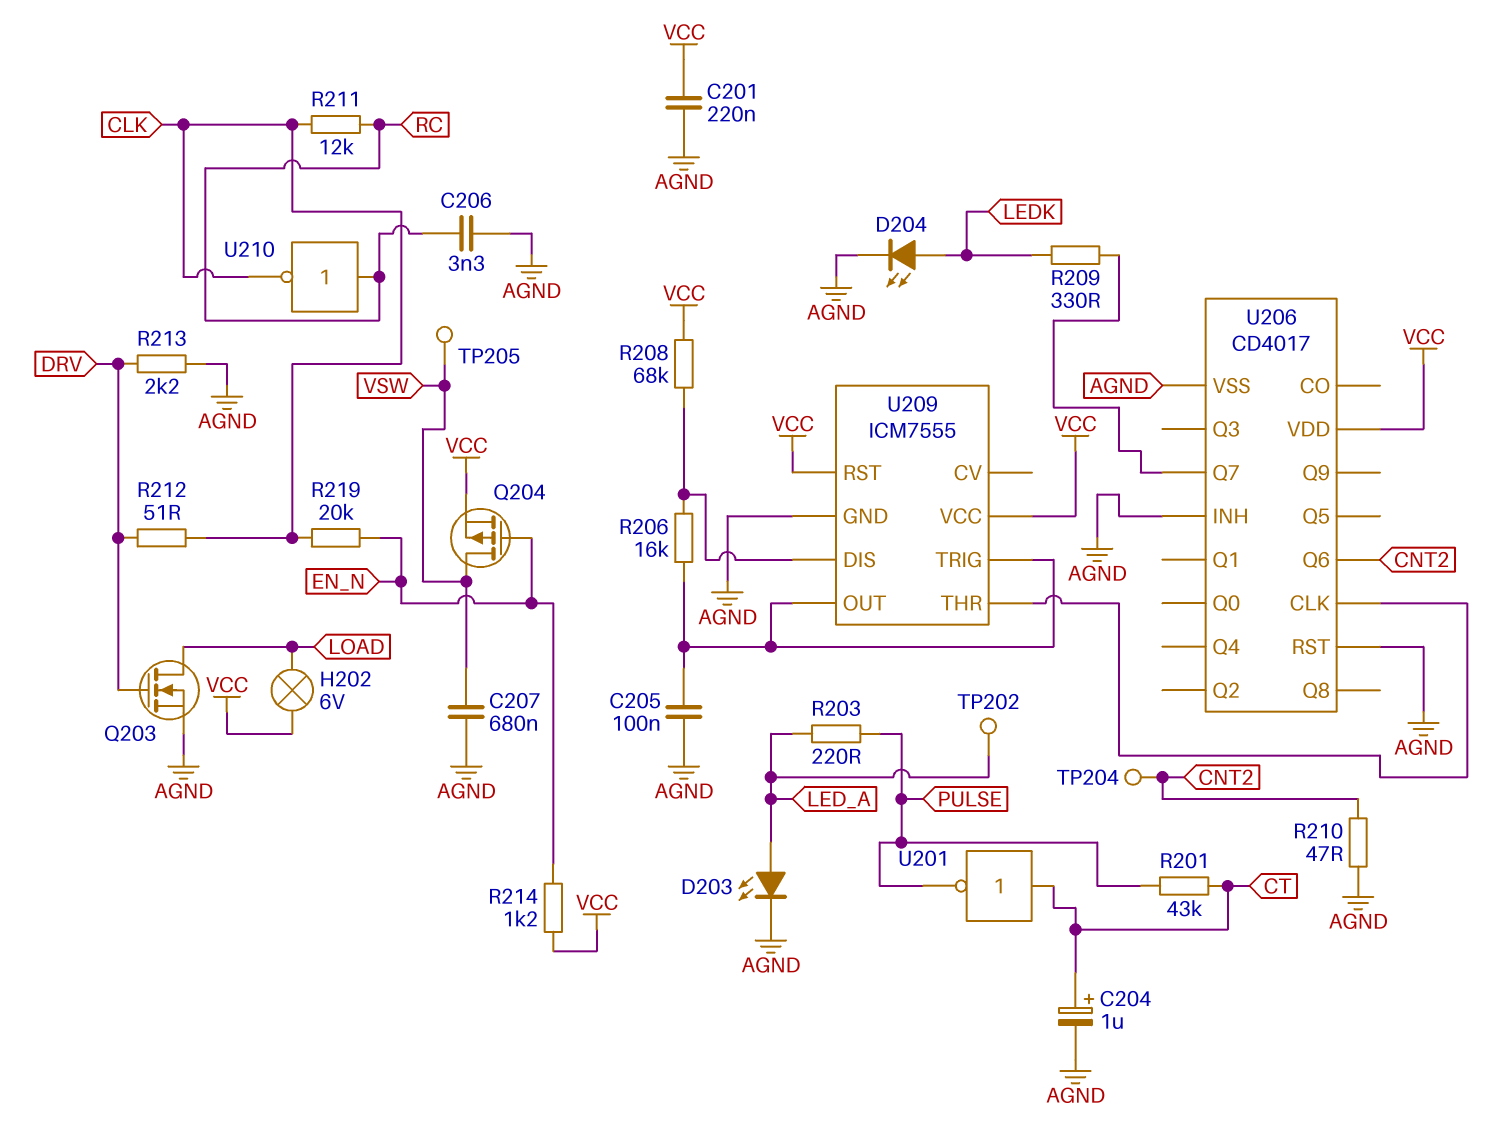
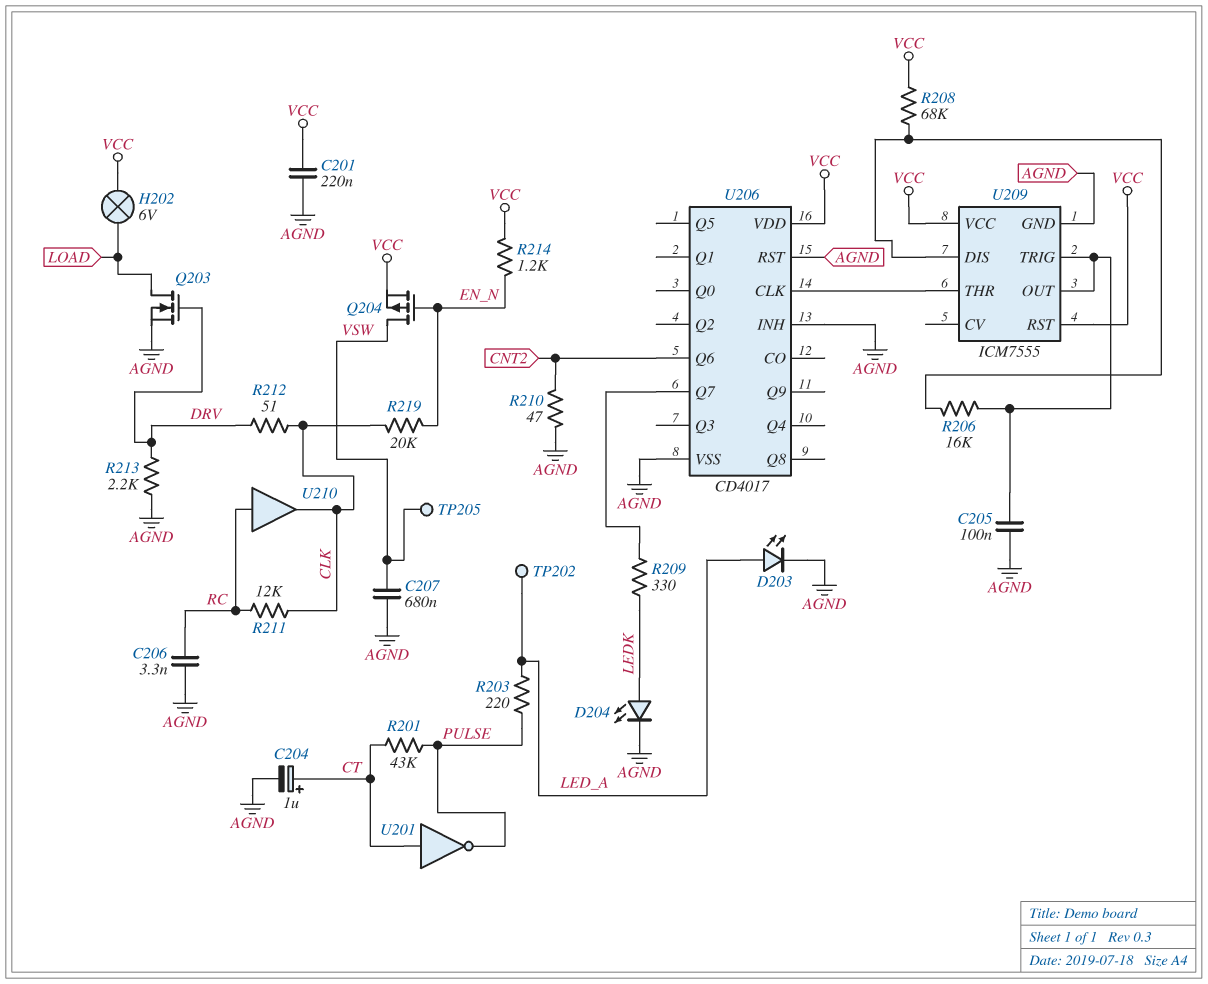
TP204: test point (CNT2) -> none
U210: NOT (in RC, out CLK) -> buffer (in RC, out CLK)

